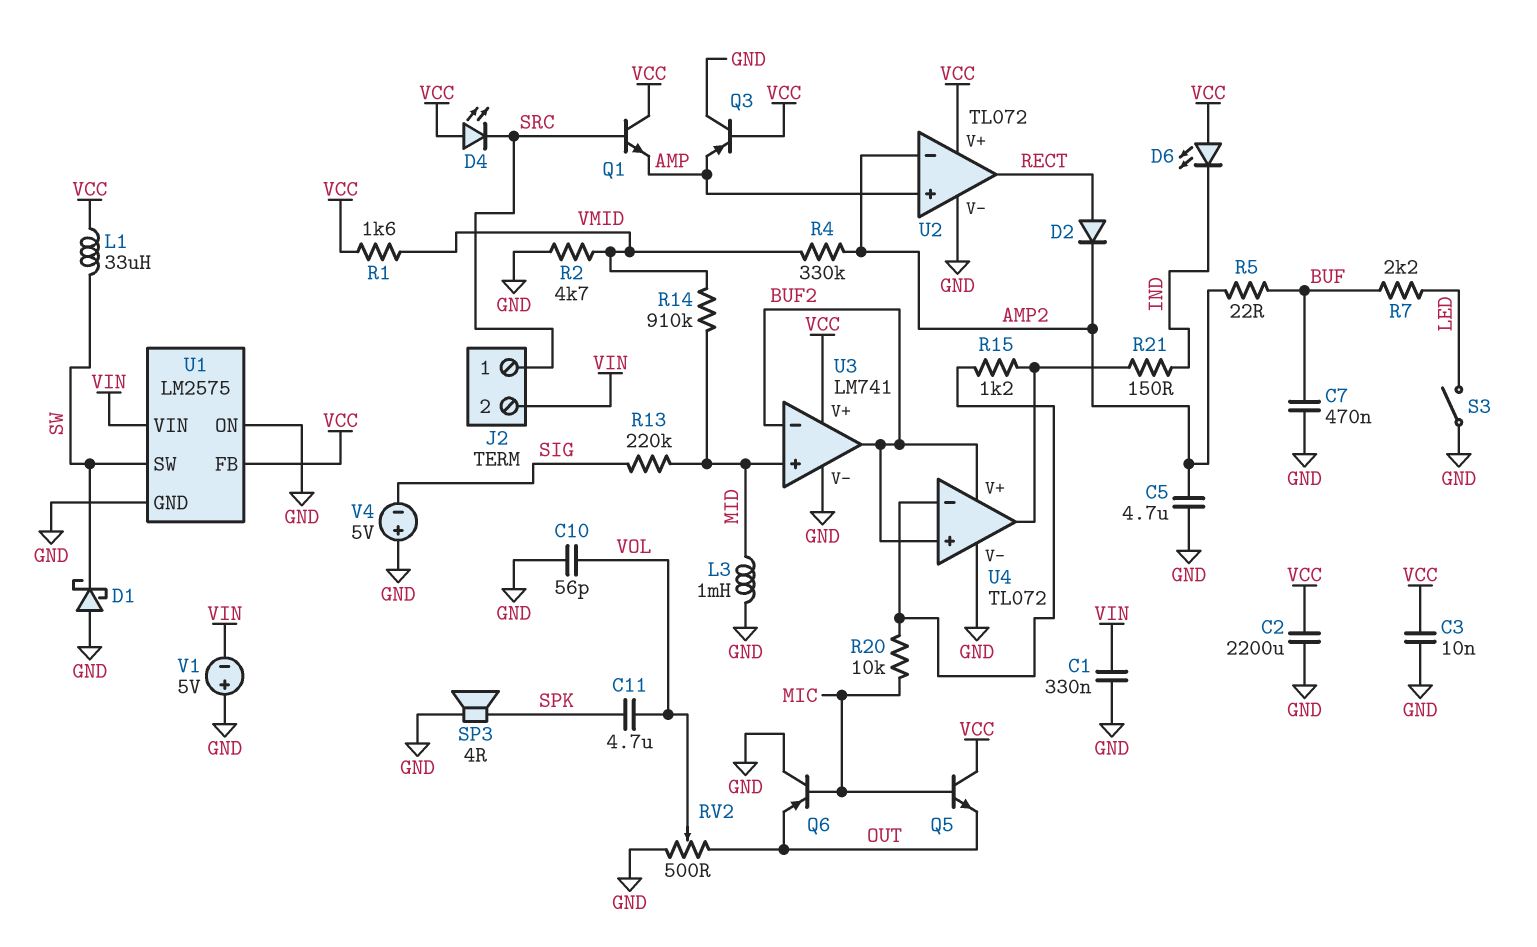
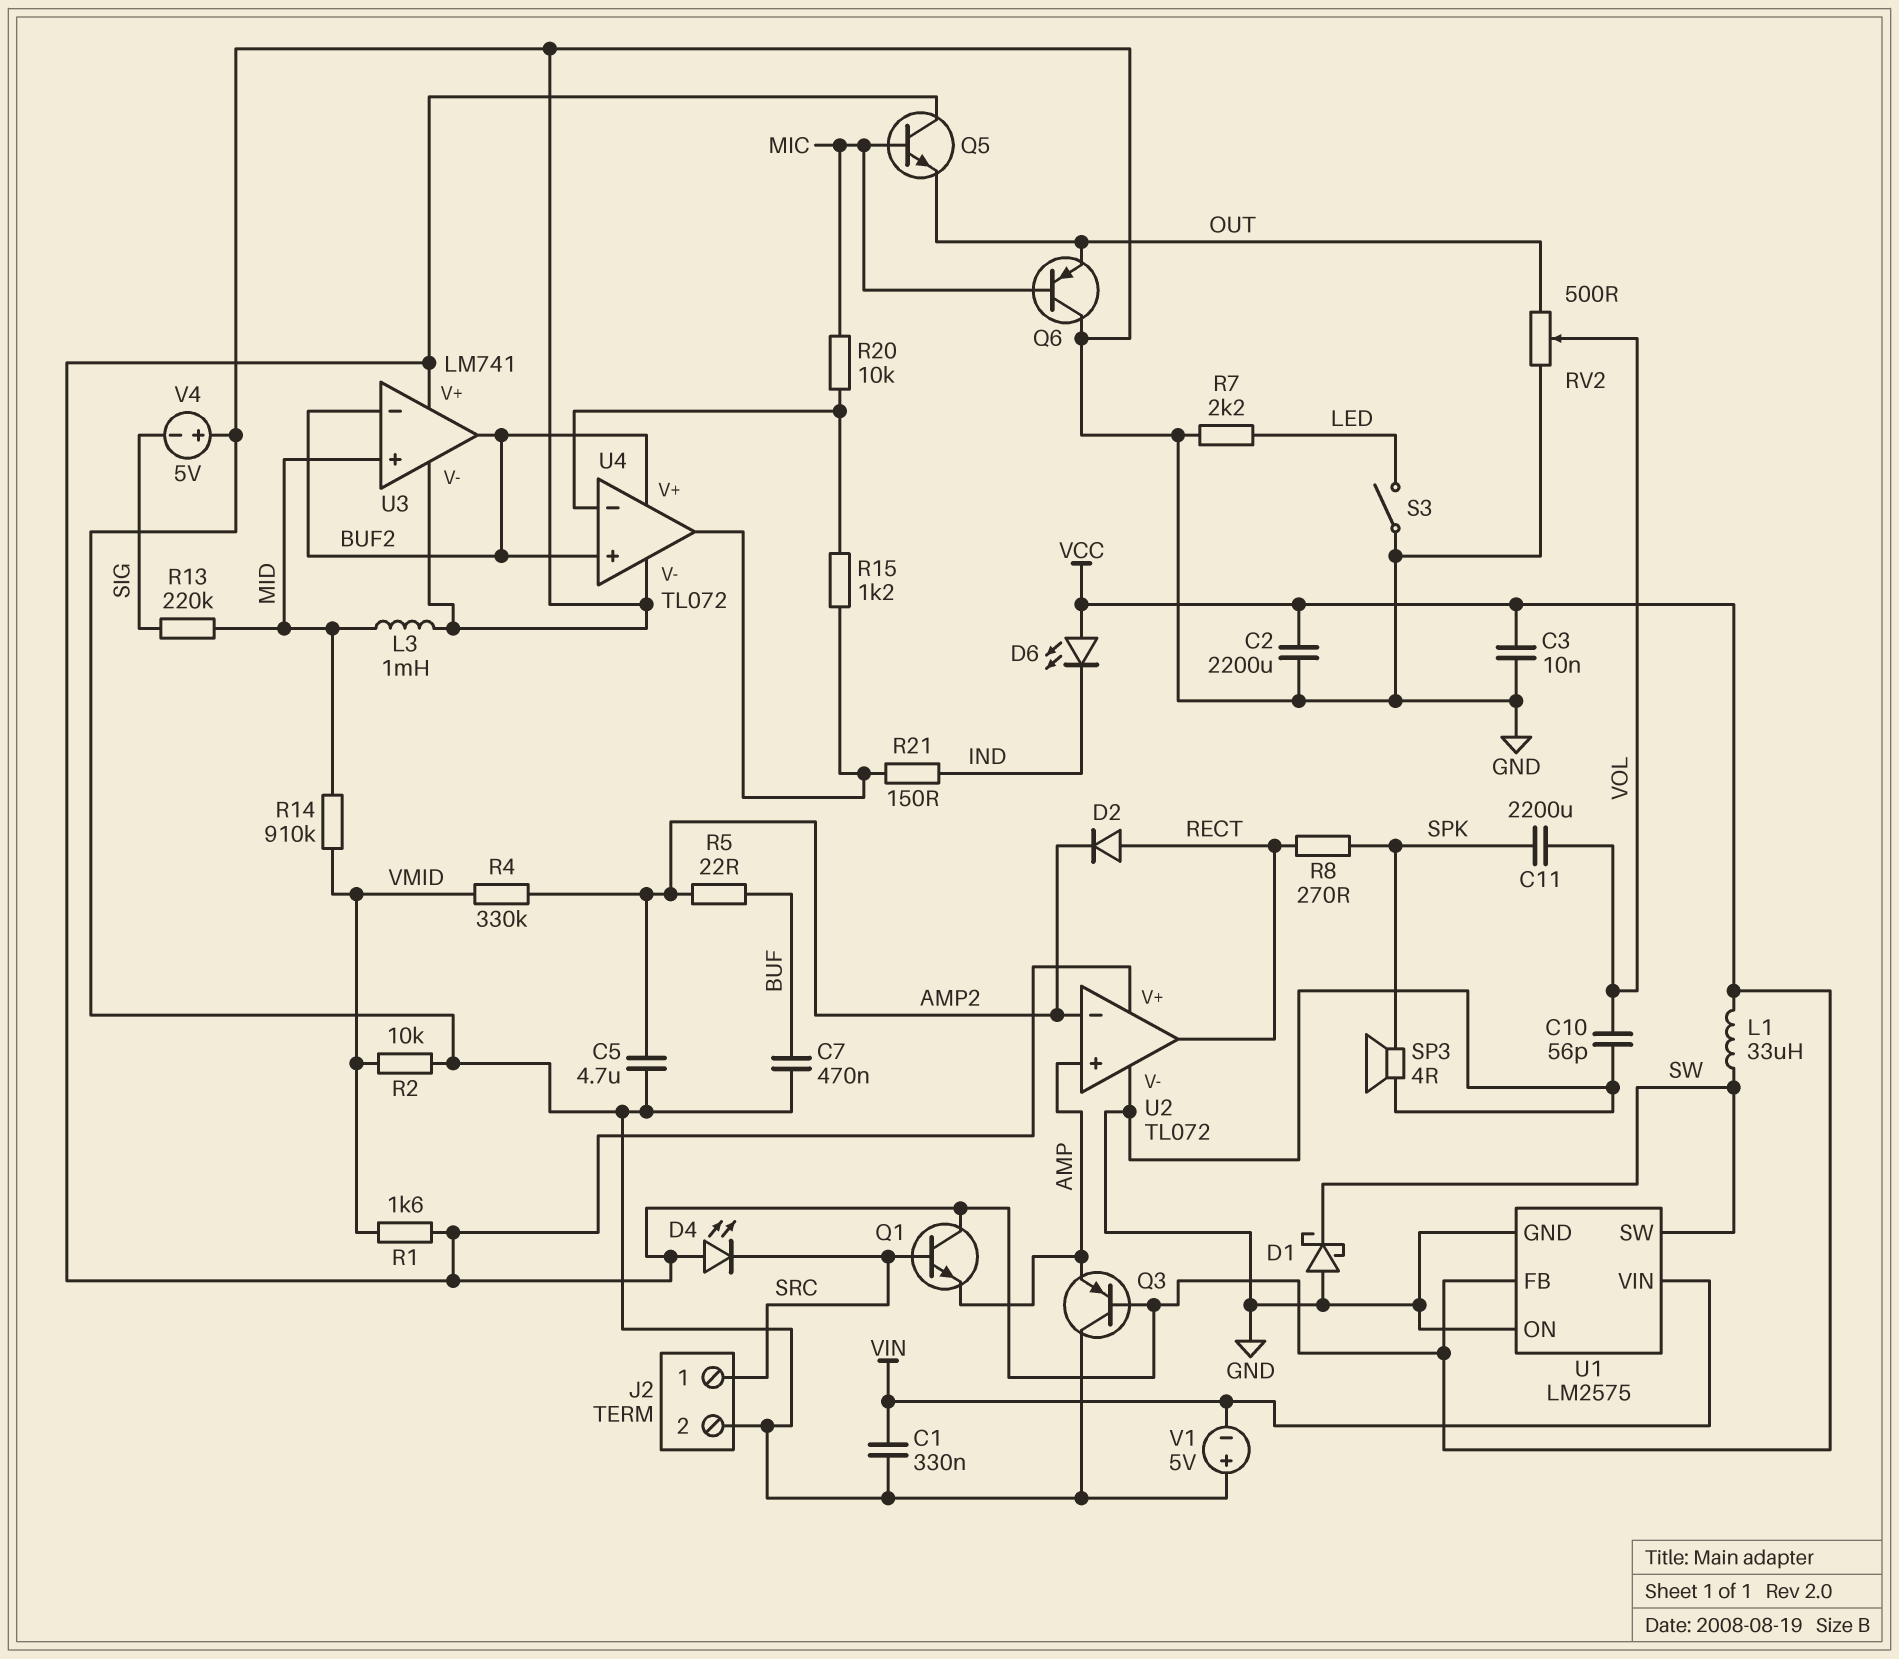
C11: 4.7uF (SPK, VOL) -> 2200uF (SPK, VOL)
J2 pin 2: VIN -> GND
R2: 4.7k (GND, VMID) -> 10k (GND, VMID)
R7: 2.2k (BUF, LED) -> 2.2k (GND, LED)
R8: none -> 270 (RECT, SPK)

